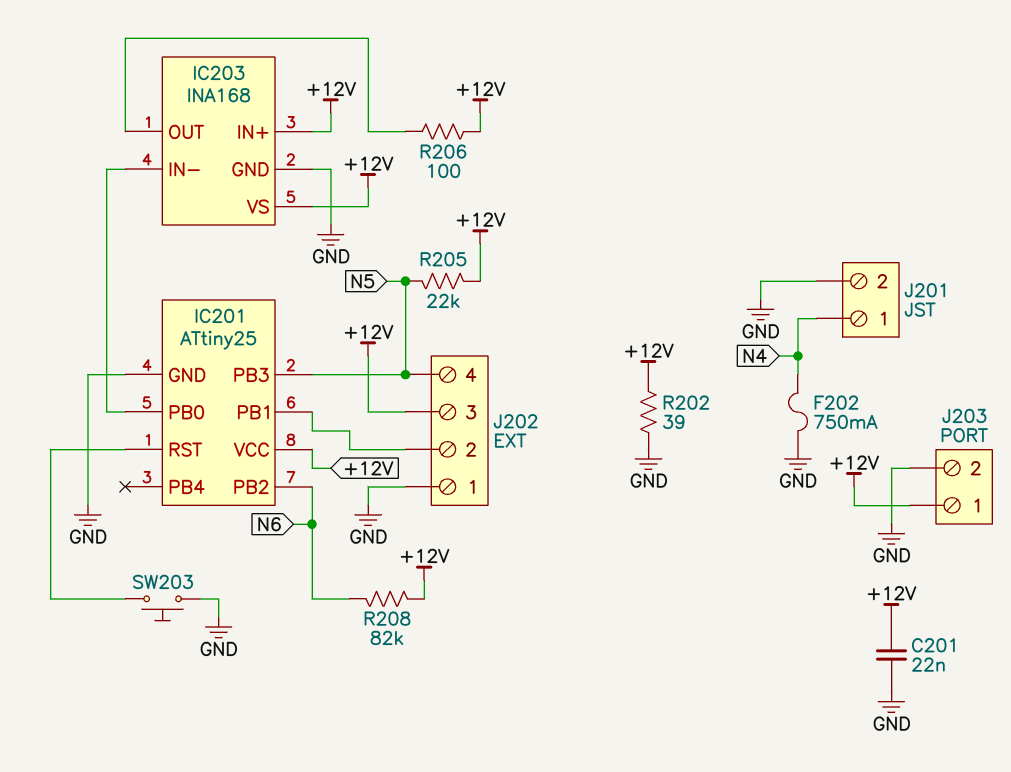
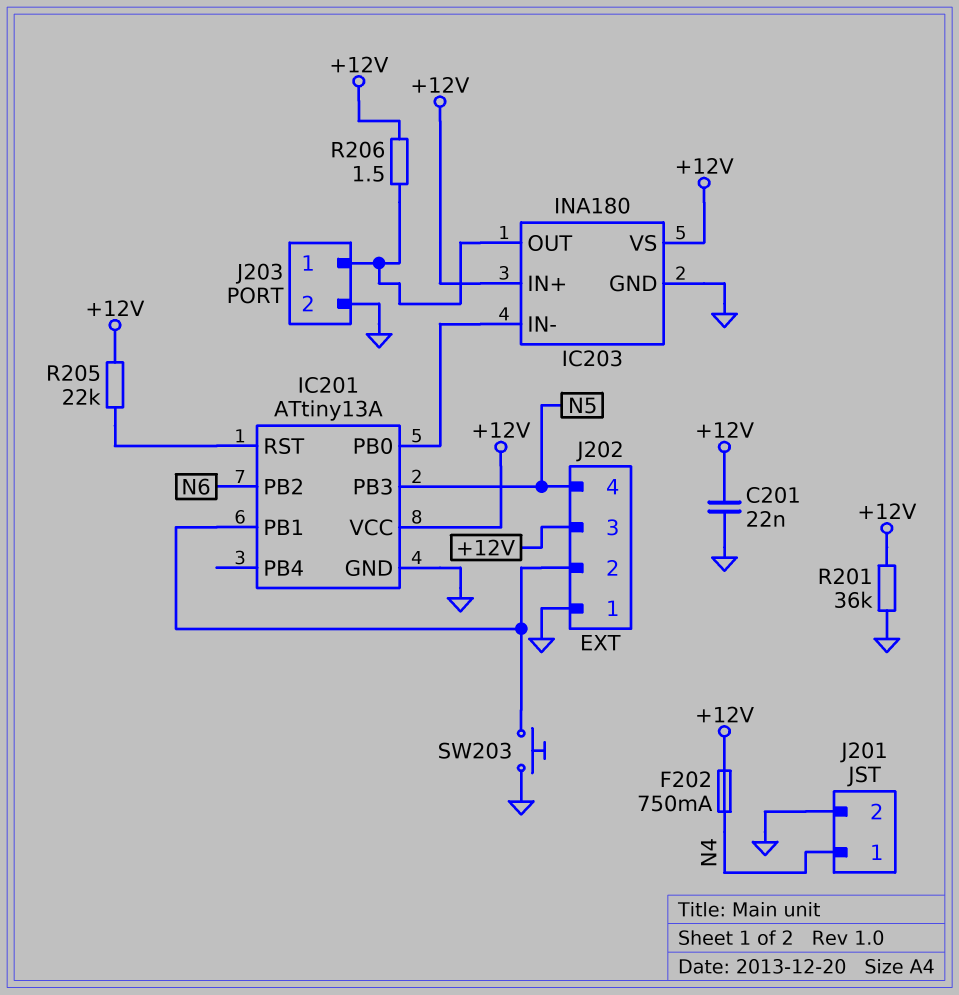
F202: 750mA (GND, N4) -> 750mA (+12V, N4)
IC201: ATtiny25 -> ATtiny13A
IC203: INA168 -> INA180
J203 pin 1: +12V -> IC203/OUT
R201: none -> 36k (+12V, GND)
R202: 39 (+12V, GND) -> none
R205: 22k (+12V, N5) -> 22k (+12V, IC201/RST)
R206: 100 (+12V, IC203/OUT) -> 1.5 (+12V, IC203/OUT)
R208: 82k (+12V, N6) -> none
SW203: button (GND, IC201/RST) -> button (GND, IC201/PB1)

